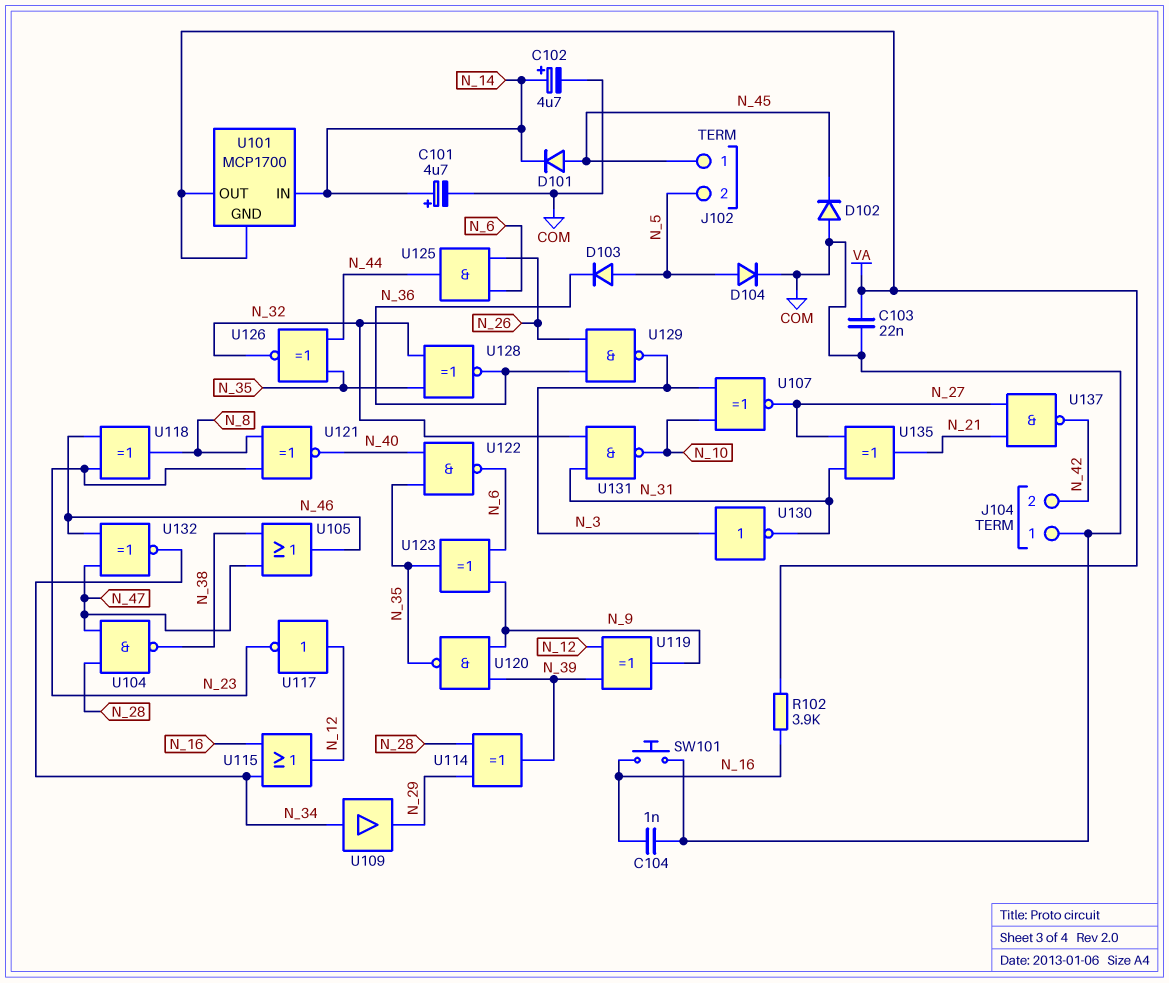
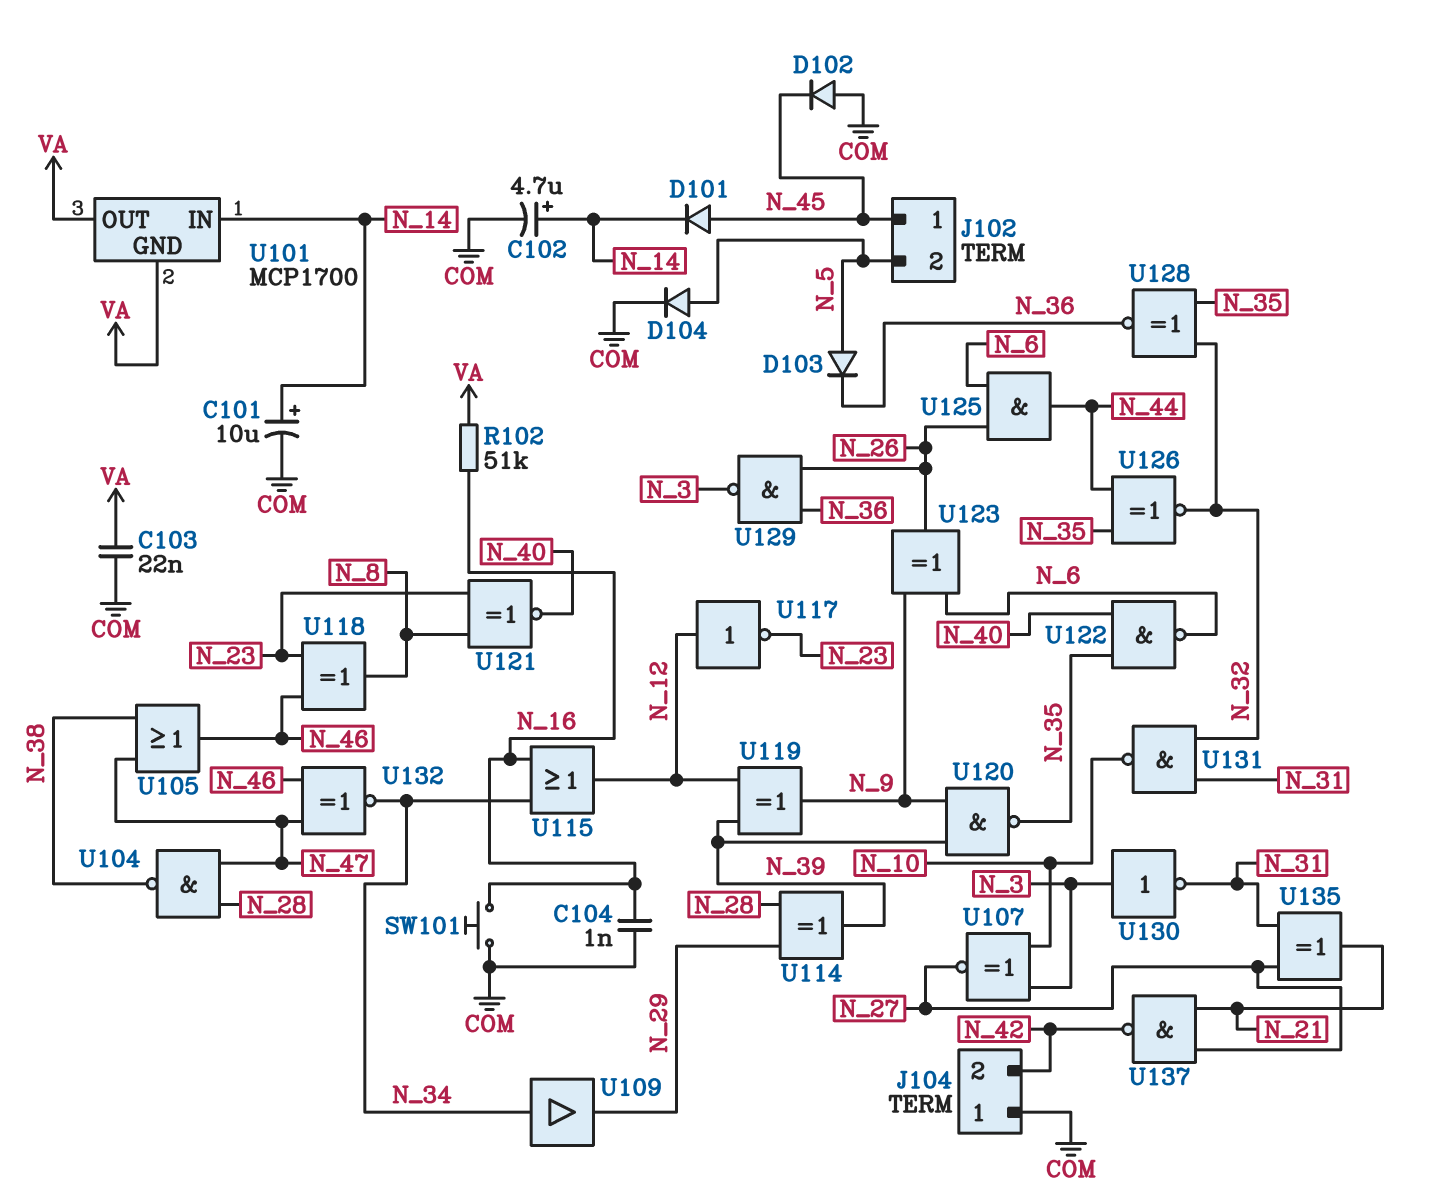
C101: 4.7uF (plus N_14, minus COM) -> 10uF (plus N_14, minus COM)
R102: 3.9k (N_16, VA) -> 51k (N_16, VA)
U123: XOR (in N_6, in N_9, out N_35) -> XOR (in N_6, in N_9, out N_26)

